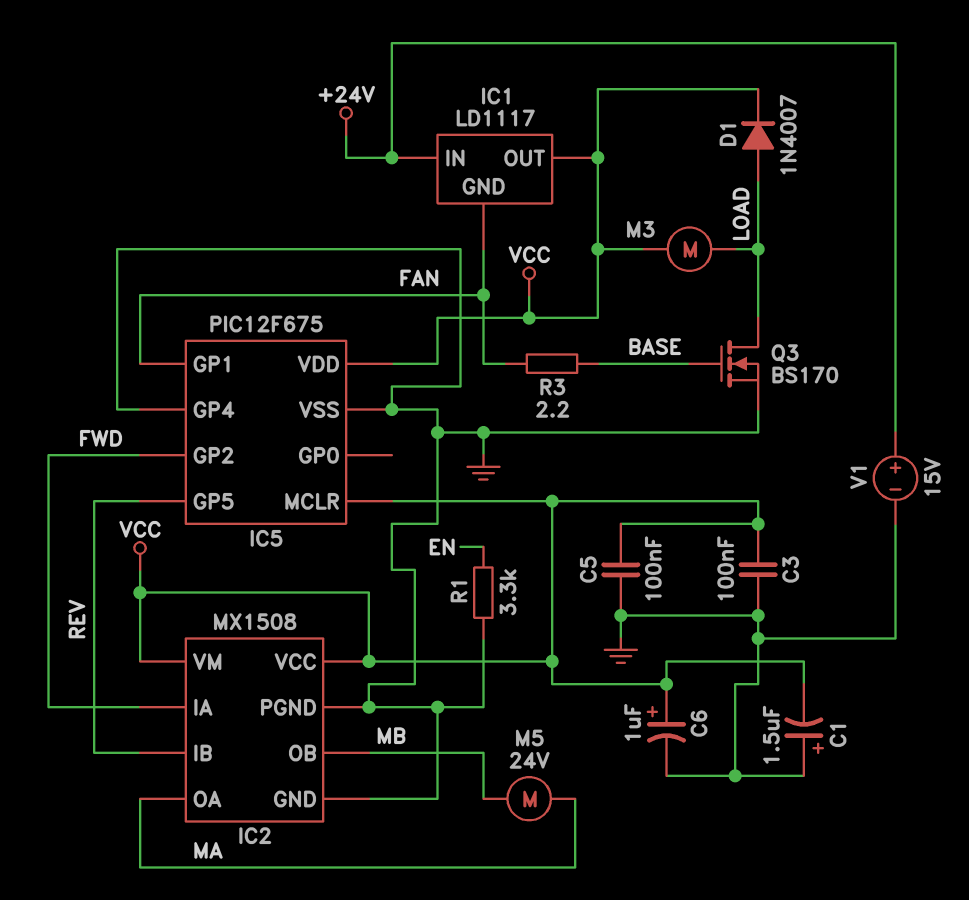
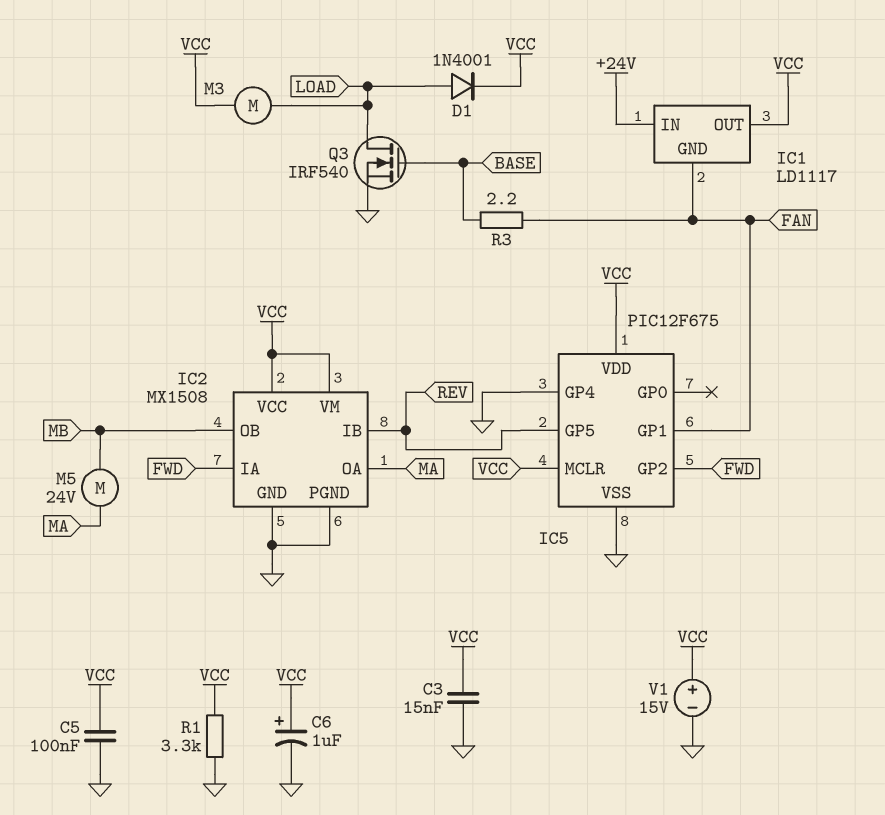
C1: 1.5uF (plus GND, minus VCC) -> none
C3: 100nF (GND, VCC) -> 15nF (GND, VCC)
D1: diode 1N4007 (A LOAD, K VCC) -> diode 1N4001 (A LOAD, K VCC)
Q3: NMOS BS170 (G BASE, D LOAD, S GND) -> NMOS IRF540 (G BASE, D LOAD, S GND)
R1: 3.3k (EN, GND) -> 3.3k (GND, VCC)
V1: 15V (plus +24V, minus GND) -> 15V (plus VCC, minus GND)

